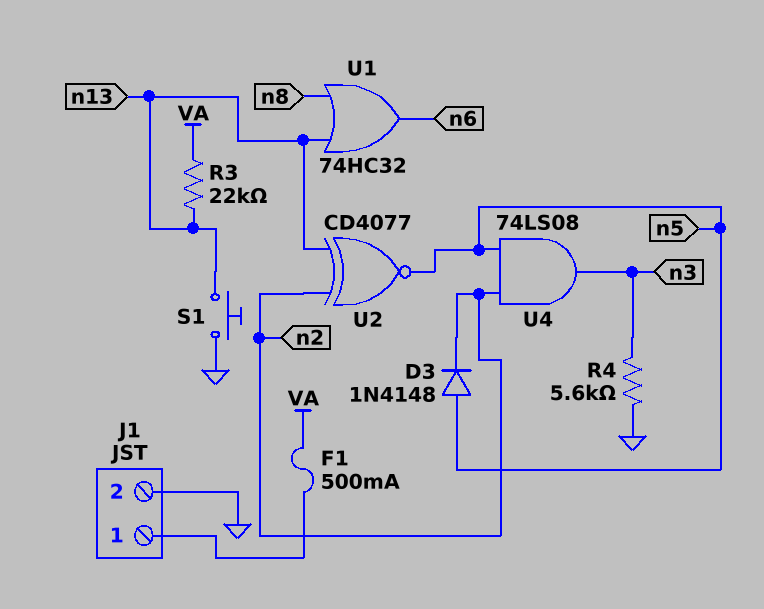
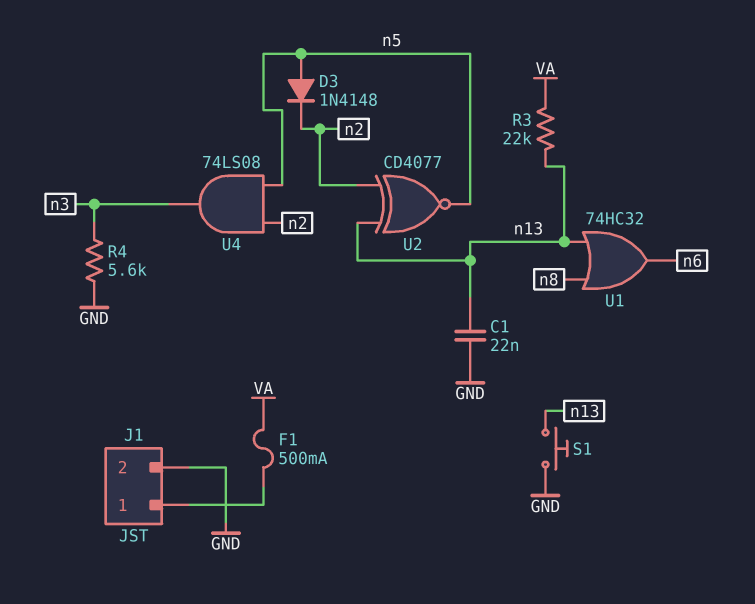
C1: none -> 22nF (GND, n13)

